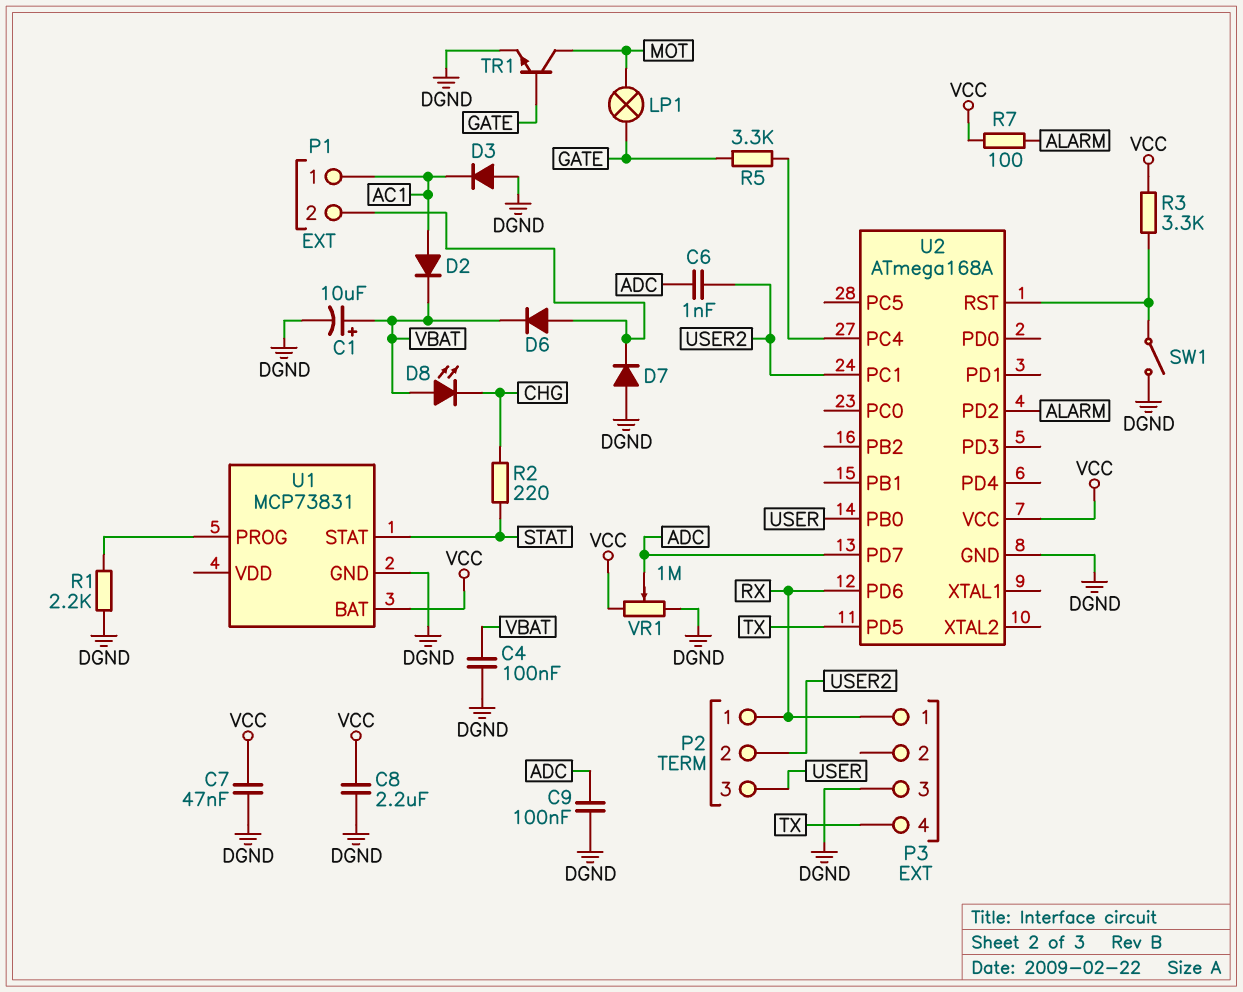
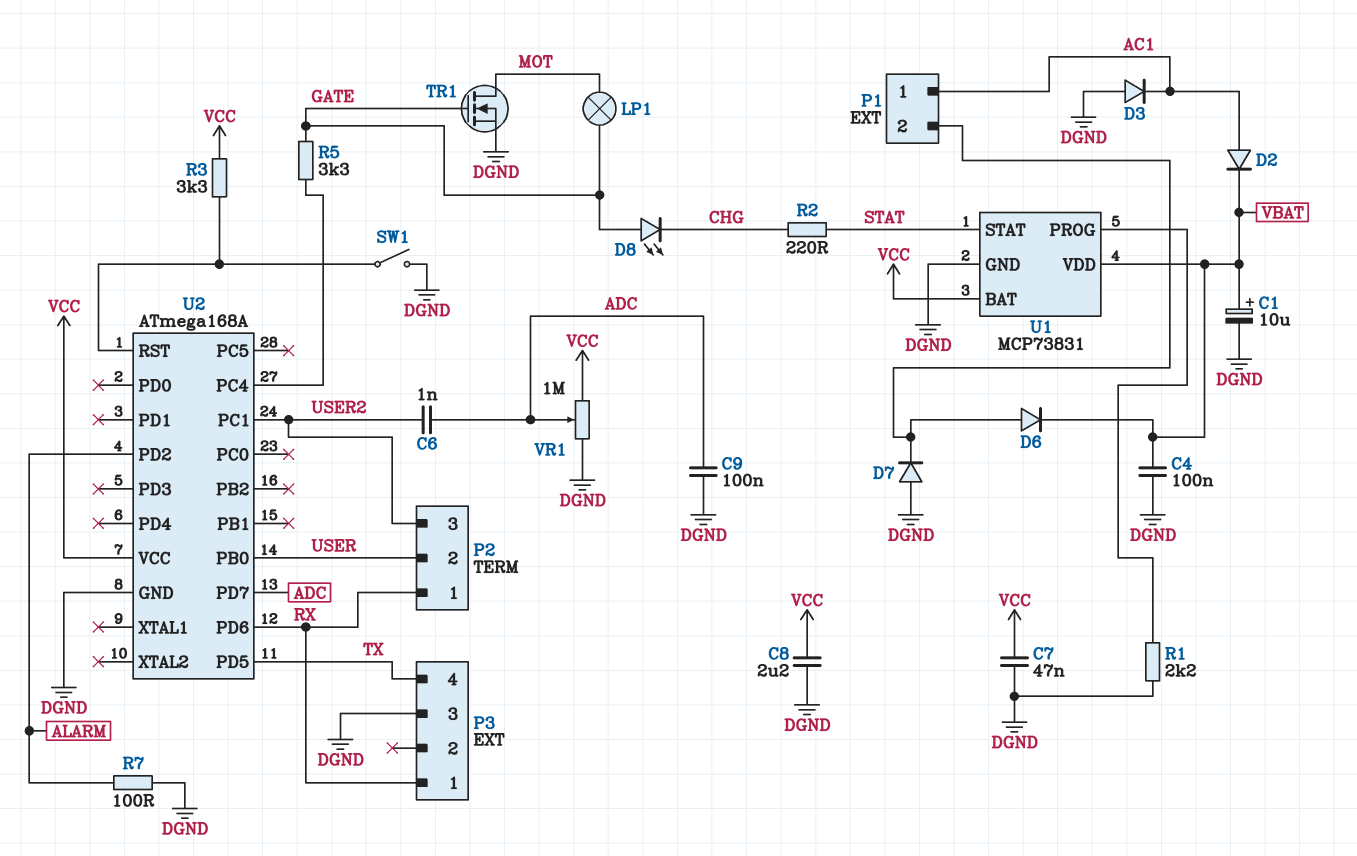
D8: LED (A VBAT, K CHG) -> LED (A GATE, K CHG)
P2 pin 2: USER2 -> USER
P2 pin 3: USER -> USER2
R7: 100 (ALARM, VCC) -> 100 (ALARM, DGND)
TR1: NPN (B GATE, C MOT, E DGND) -> NMOS (G GATE, D MOT, S DGND)
U1 pin VDD: none -> VBAT

